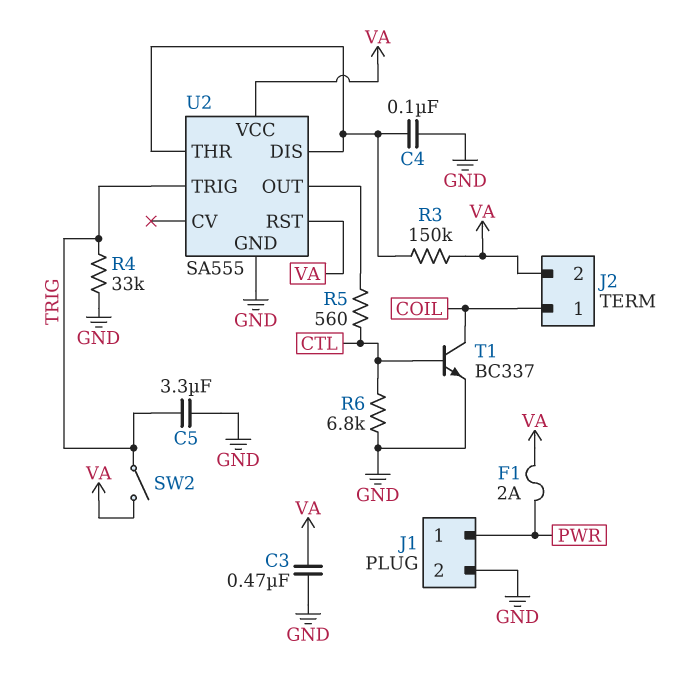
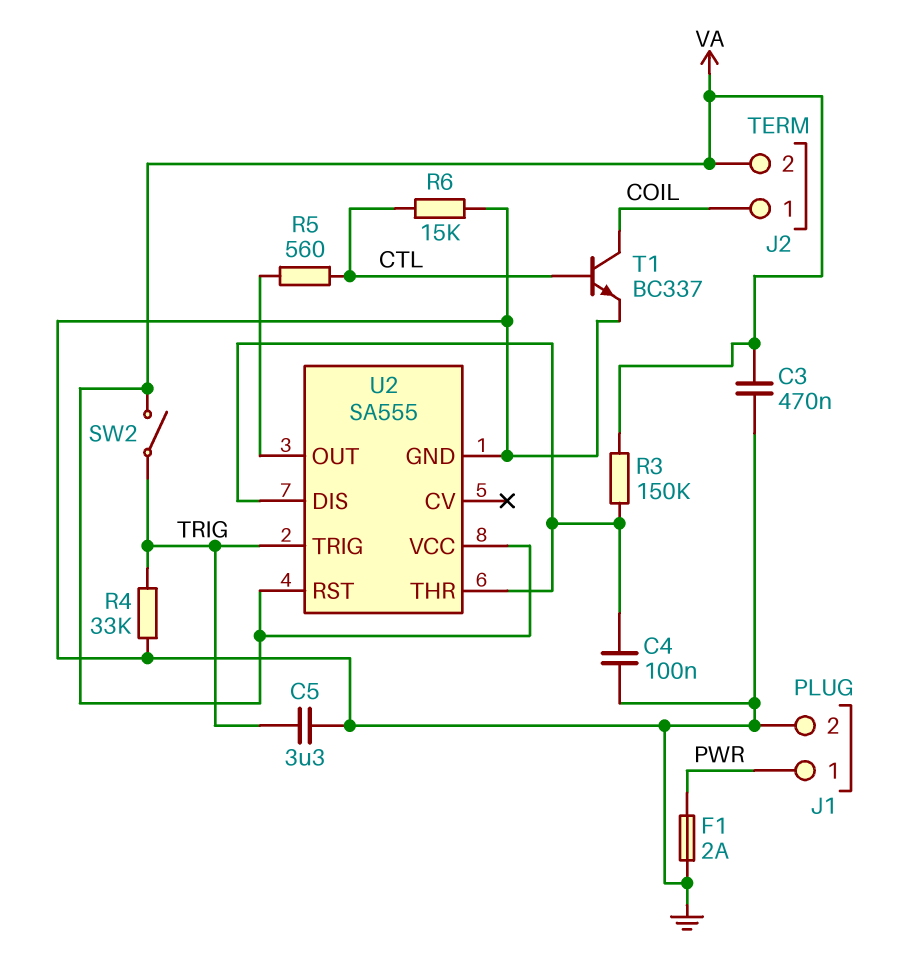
F1: 2A (PWR, VA) -> 2A (GND, PWR)
R6: 6.8k (CTL, GND) -> 15k (CTL, GND)

